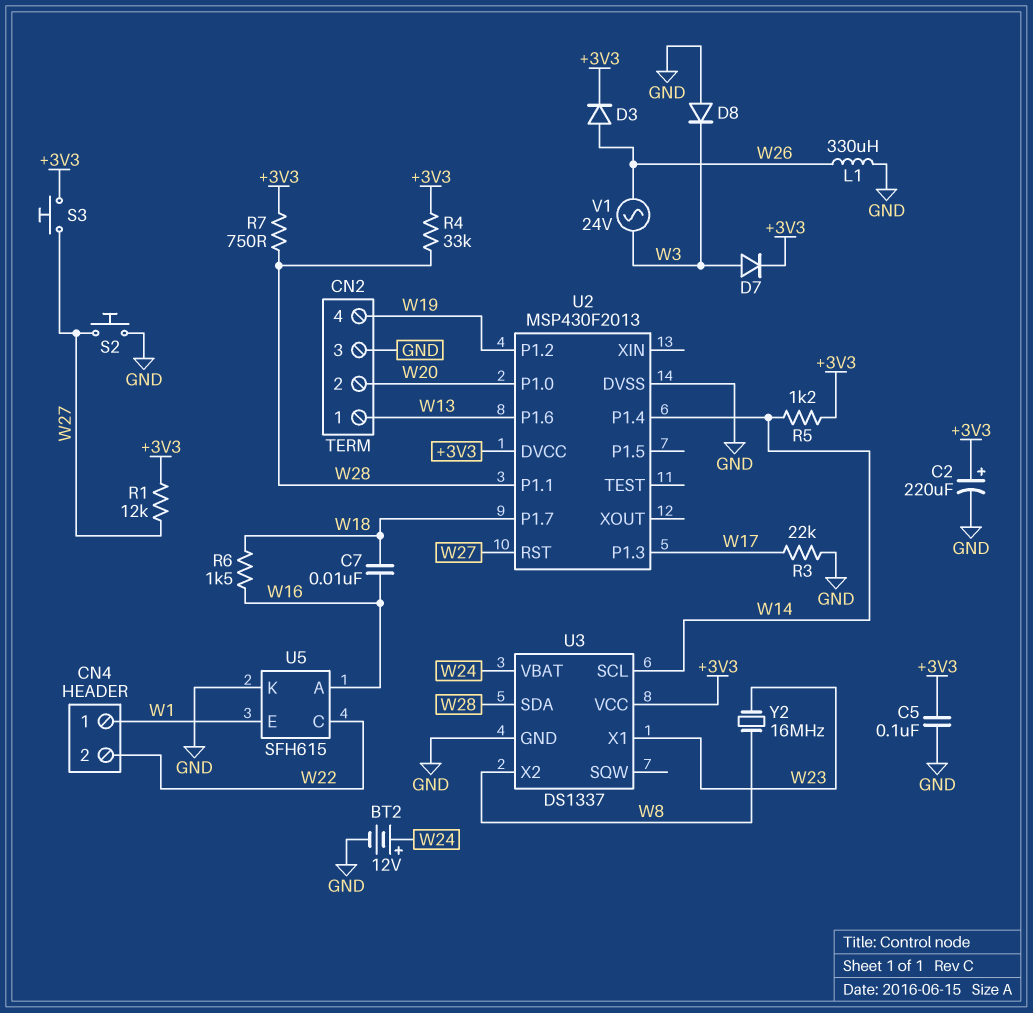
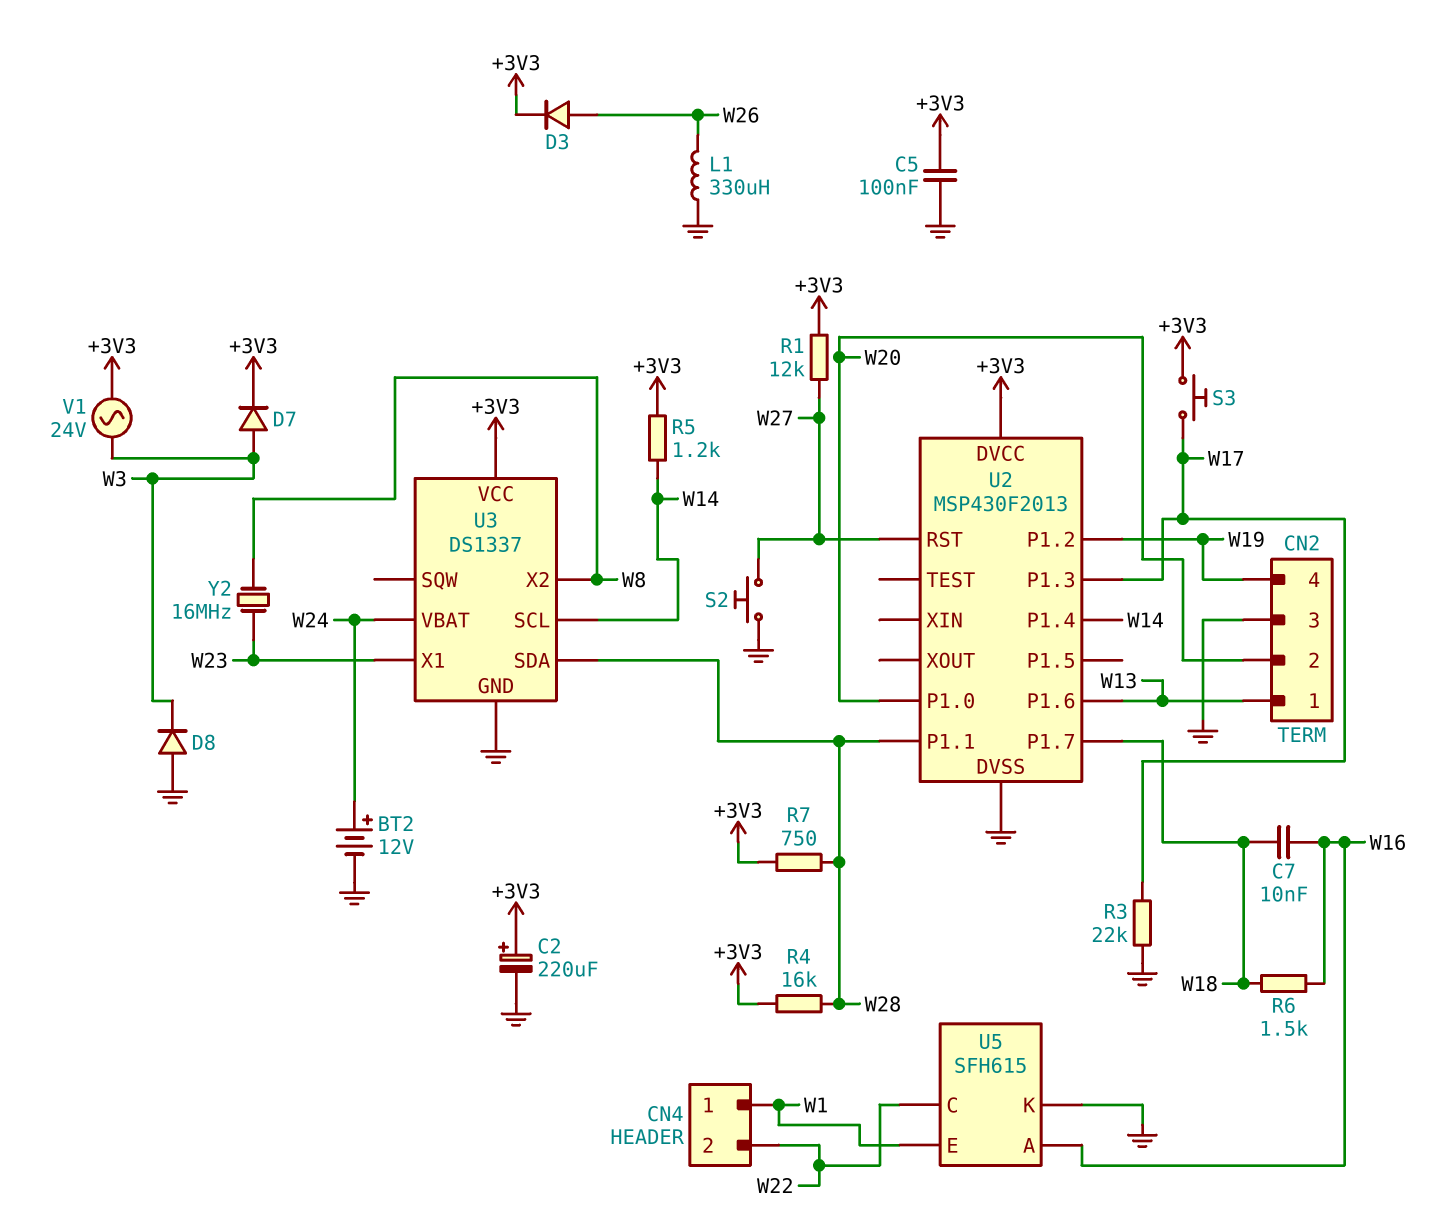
R4: 33k (+3V3, W28) -> 16k (+3V3, W28)
S3: button (+3V3, W27) -> button (+3V3, W17)
V1: AC 24V (W3, W26) -> AC 24V (+3V3, W3)

